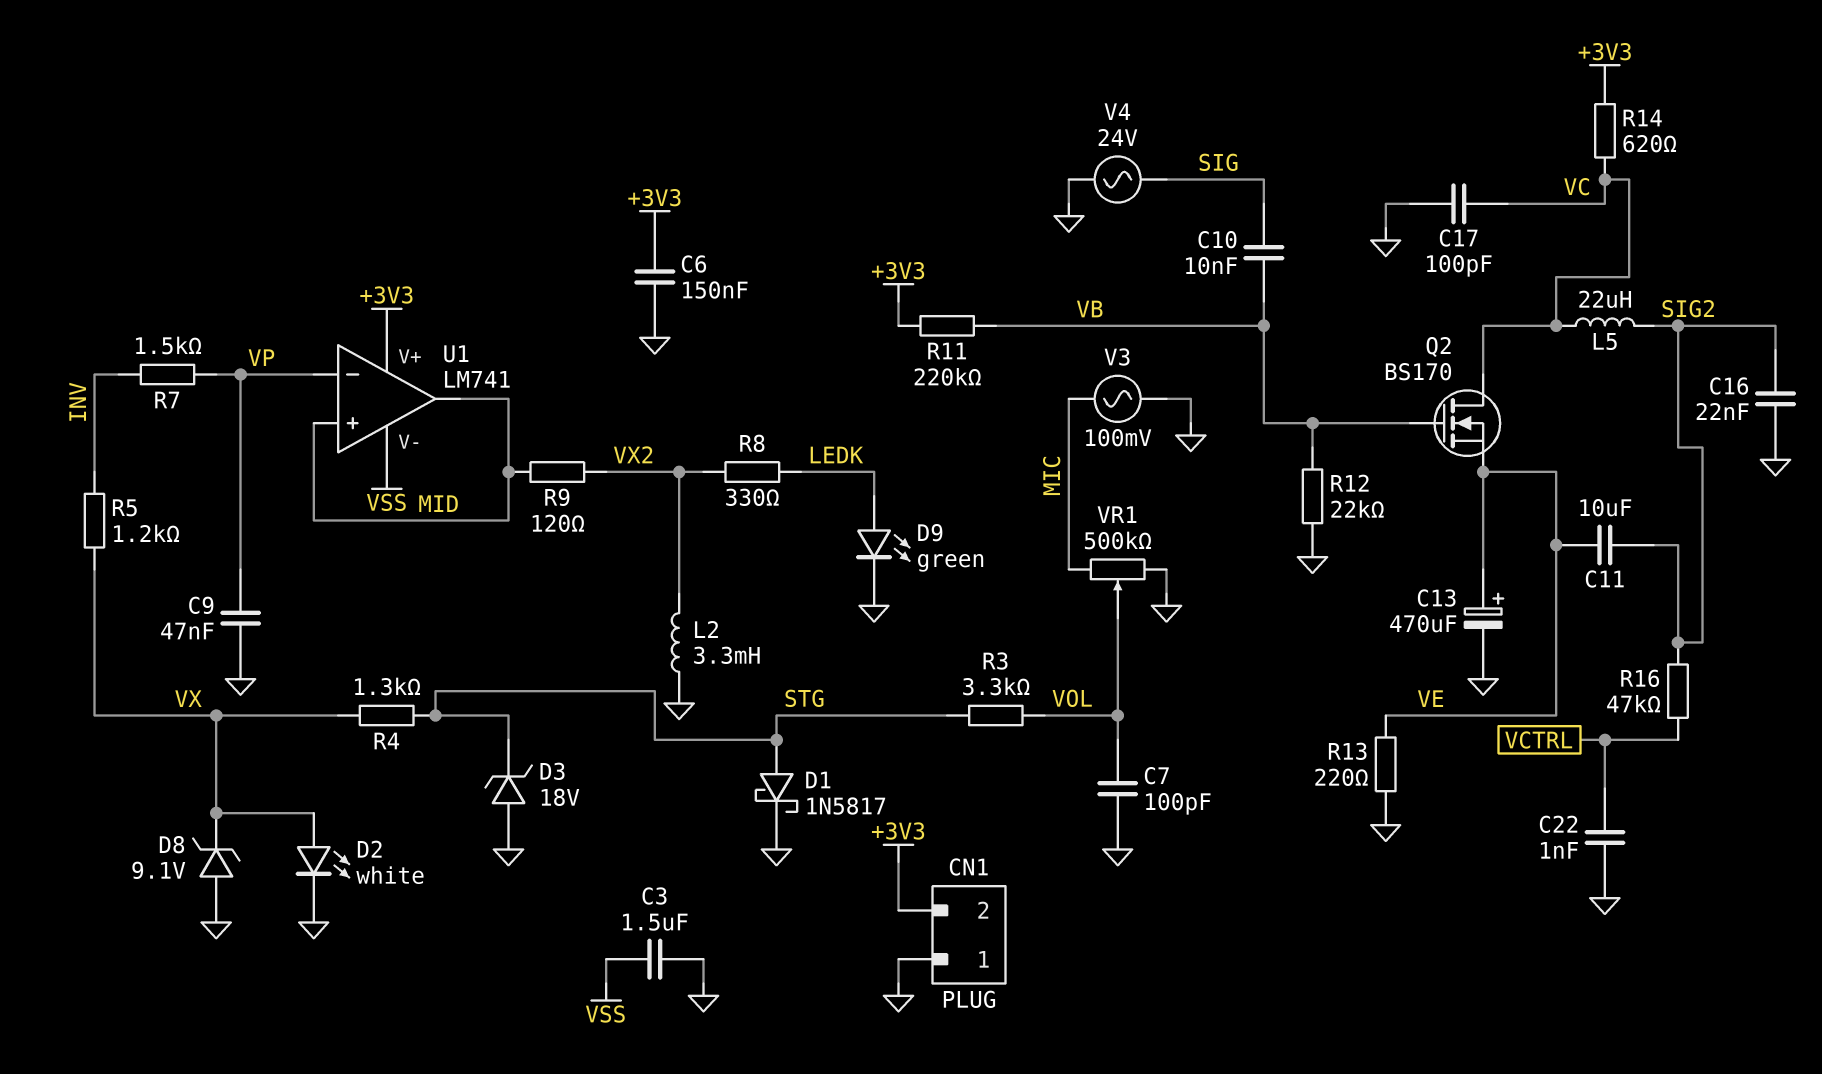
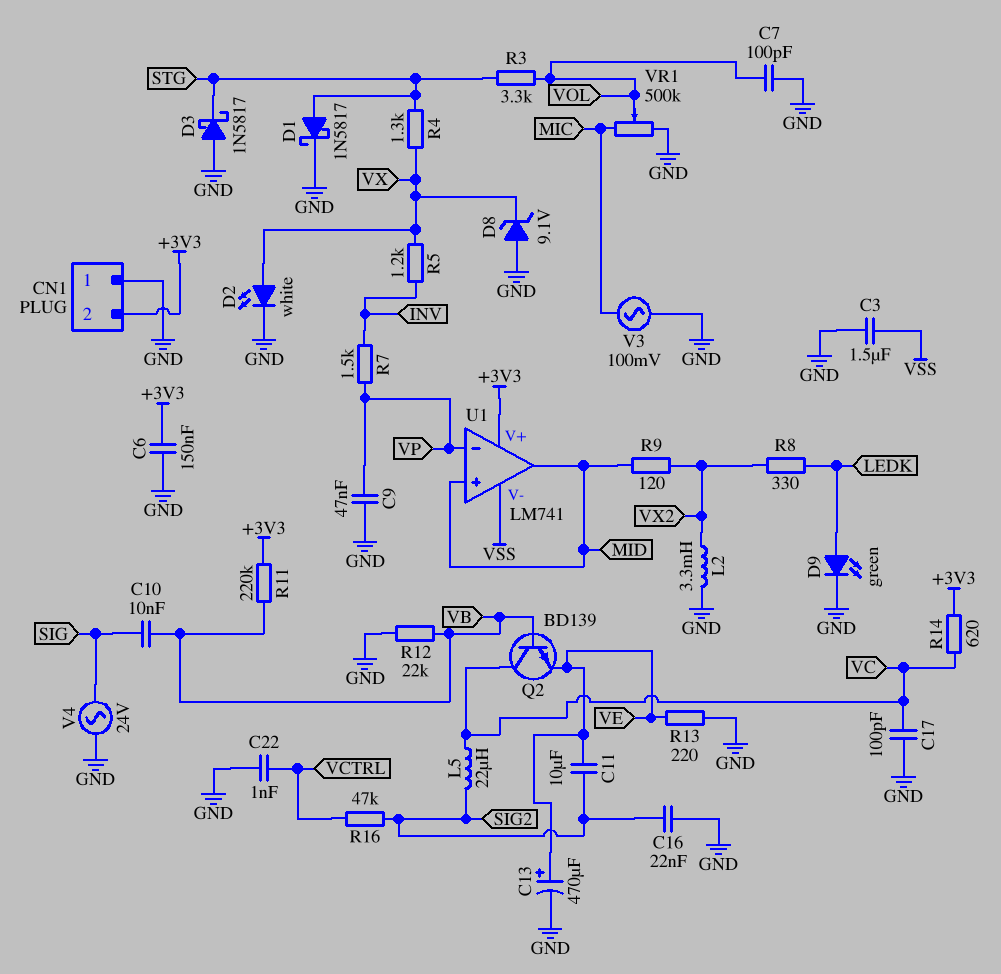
D3: zener 18V (A GND, K STG) -> schottky 1N5817 (A GND, K STG)
Q2: NMOS BS170 (G VB, D VC, S VE) -> NPN BD139 (B VB, C VC, E VE)

